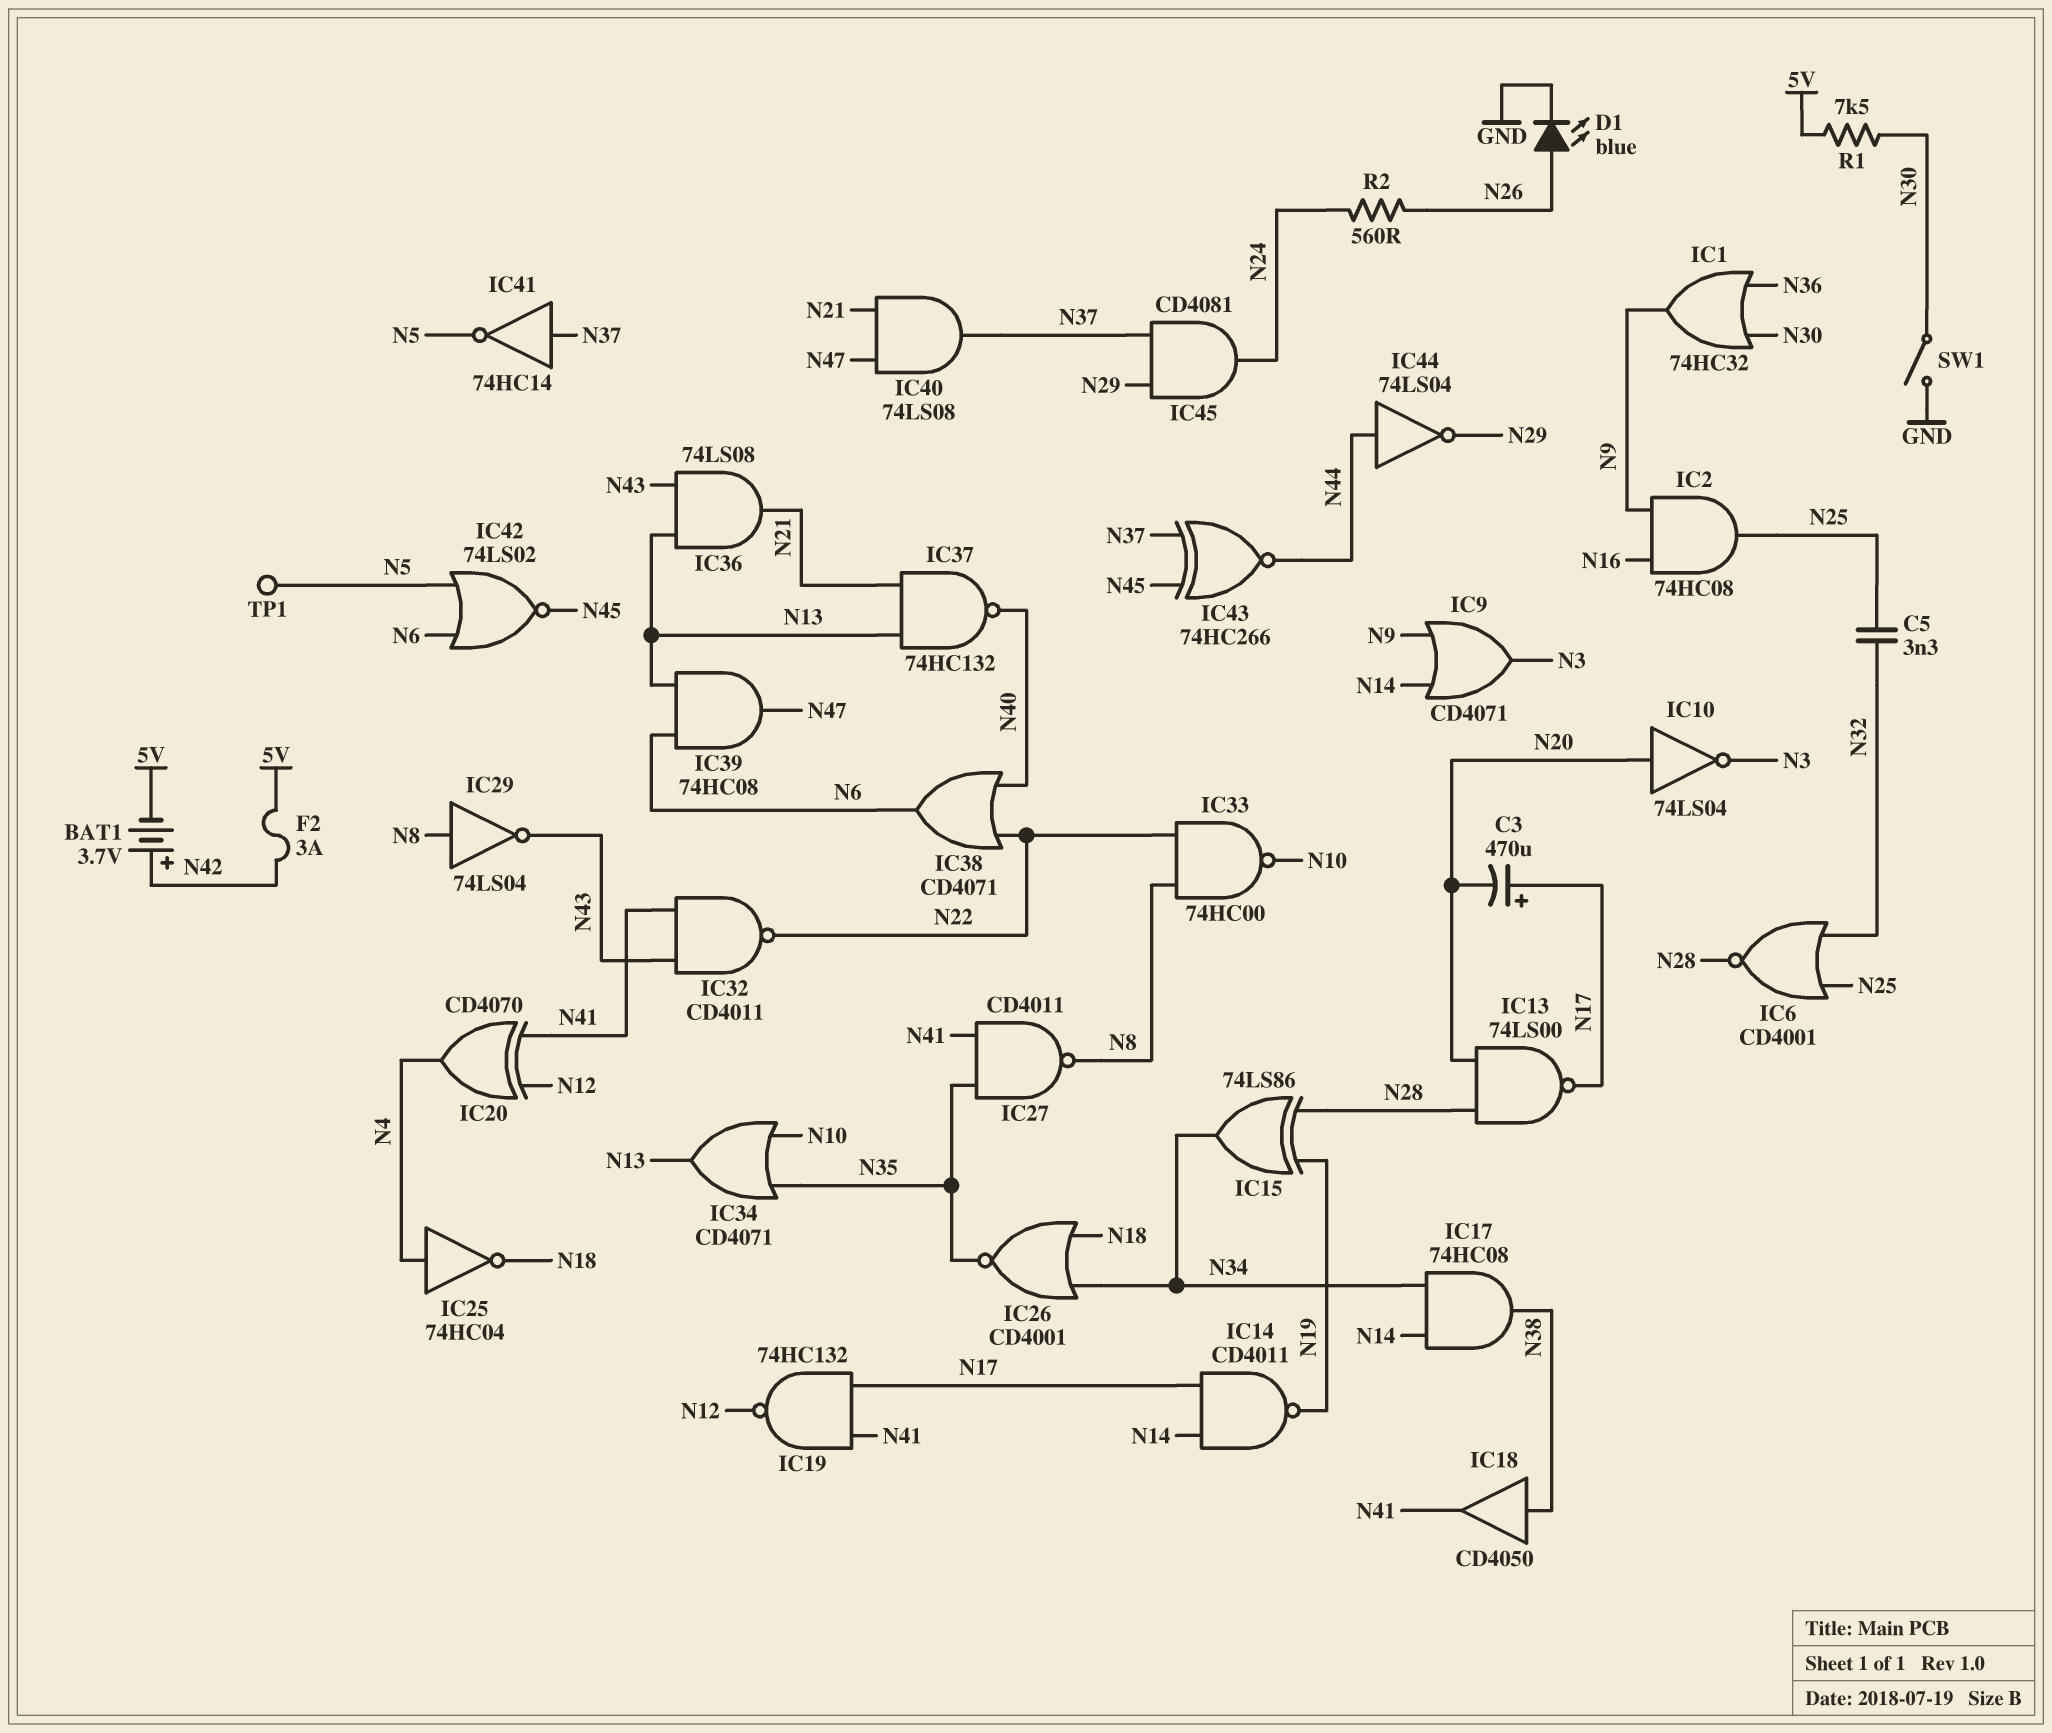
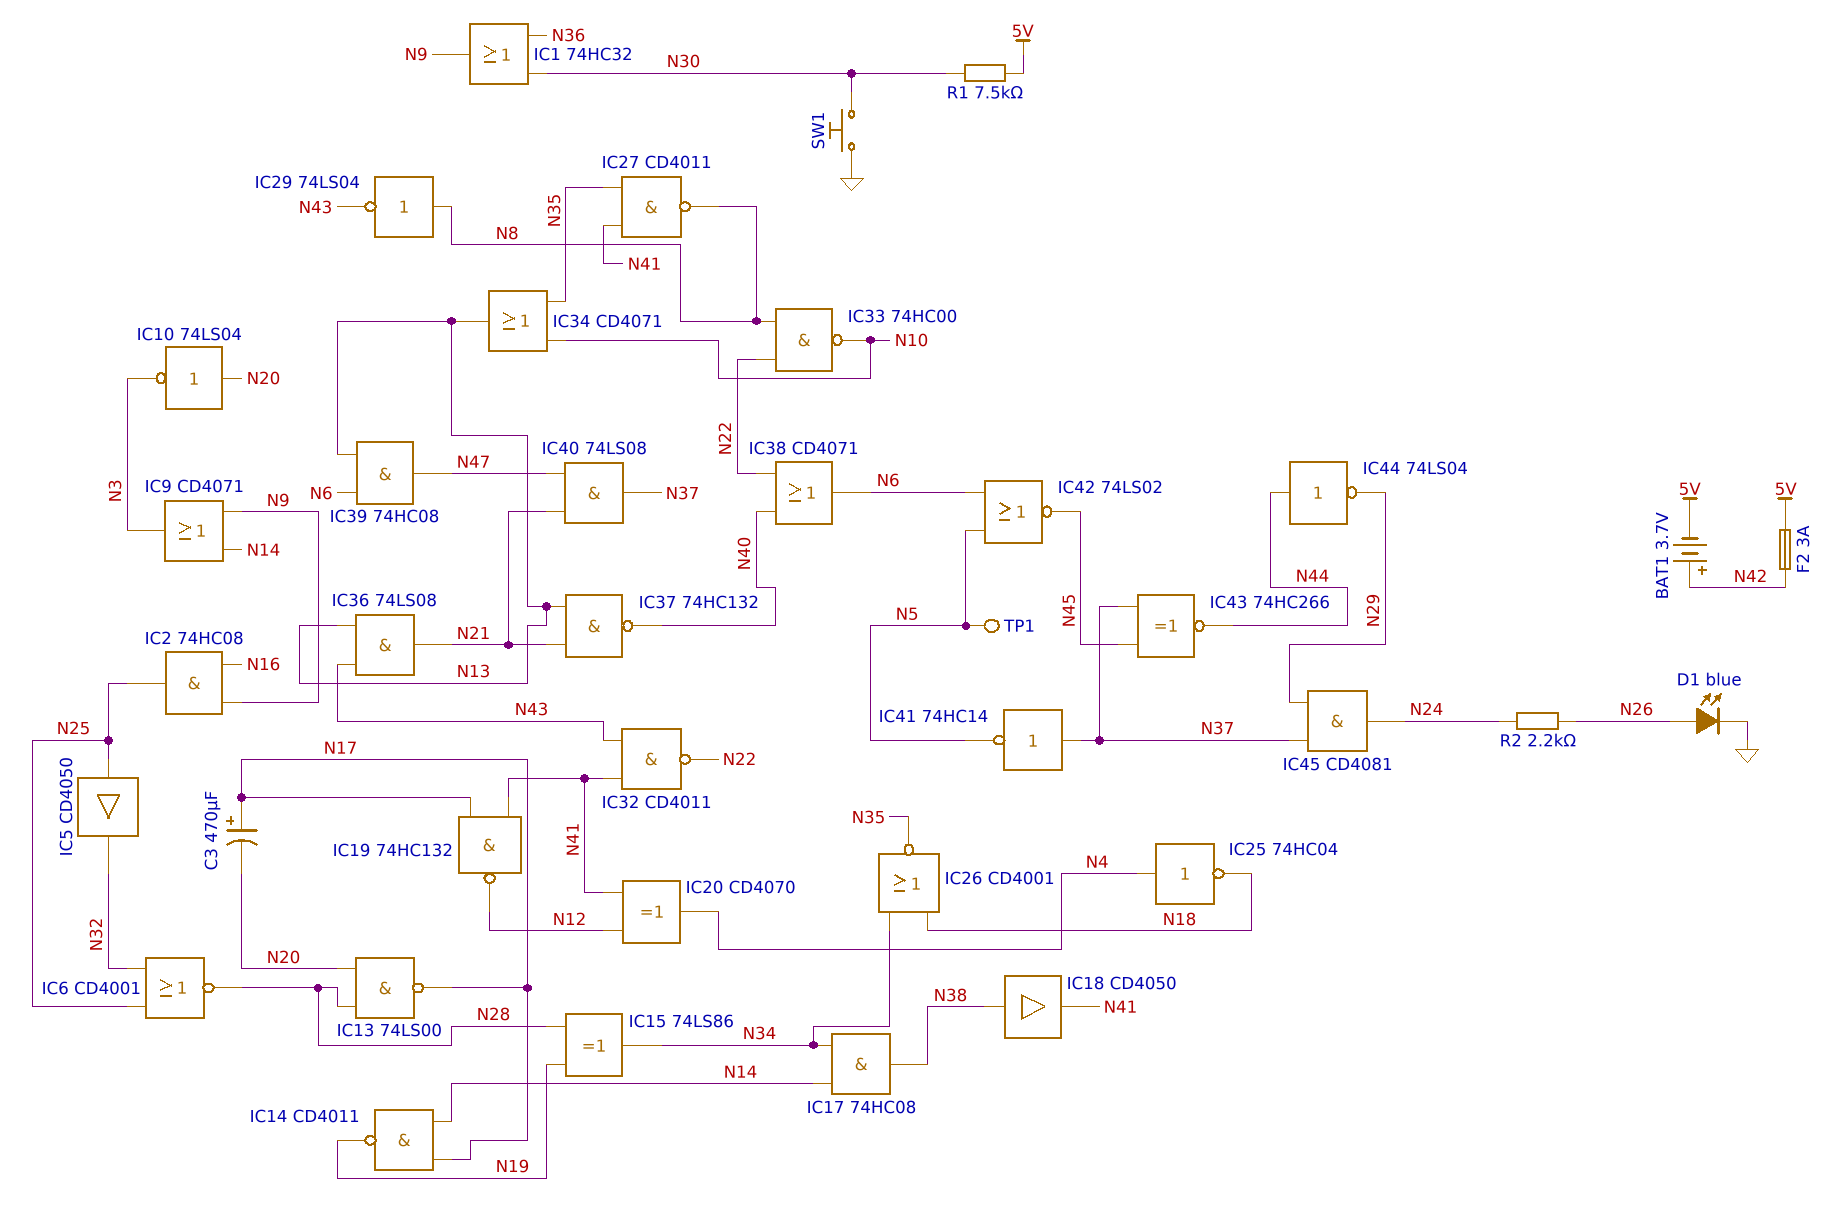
C5: 3.3nF (N25, N32) -> none
IC5: none -> buffer CD4050 (in N25, out N32)
R2: 560 (N24, N26) -> 2.2k (N24, N26)
SW1: switch (GND, N30) -> button (GND, N30)

